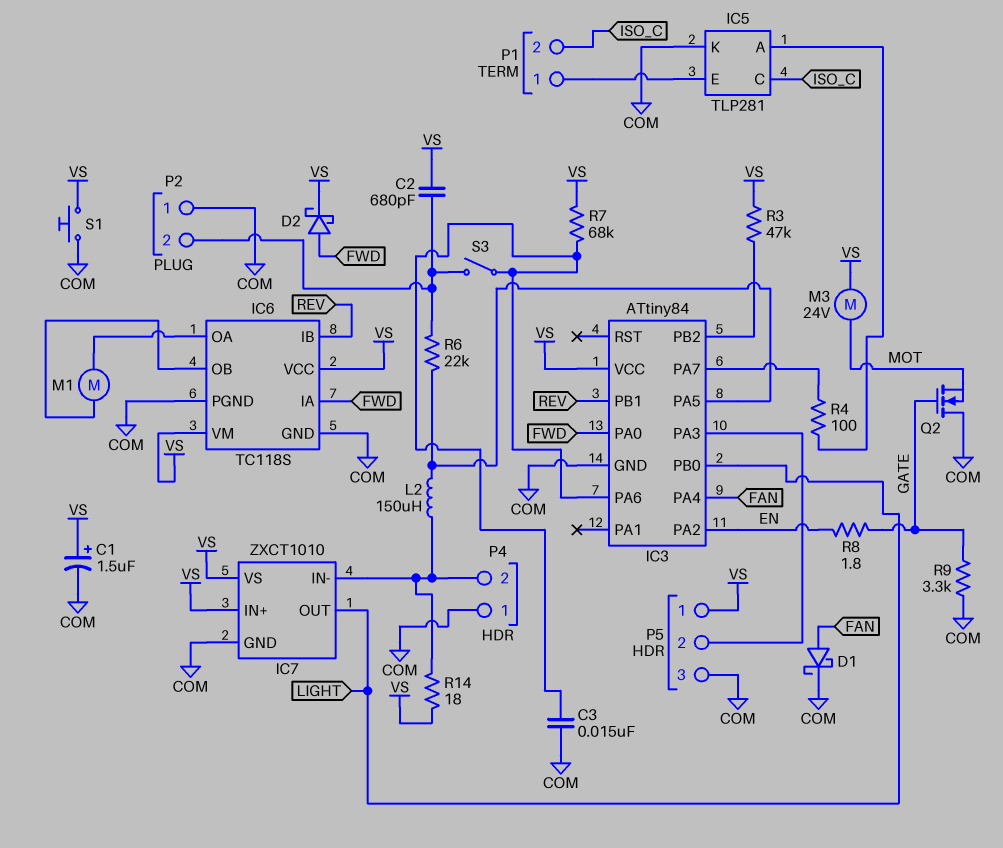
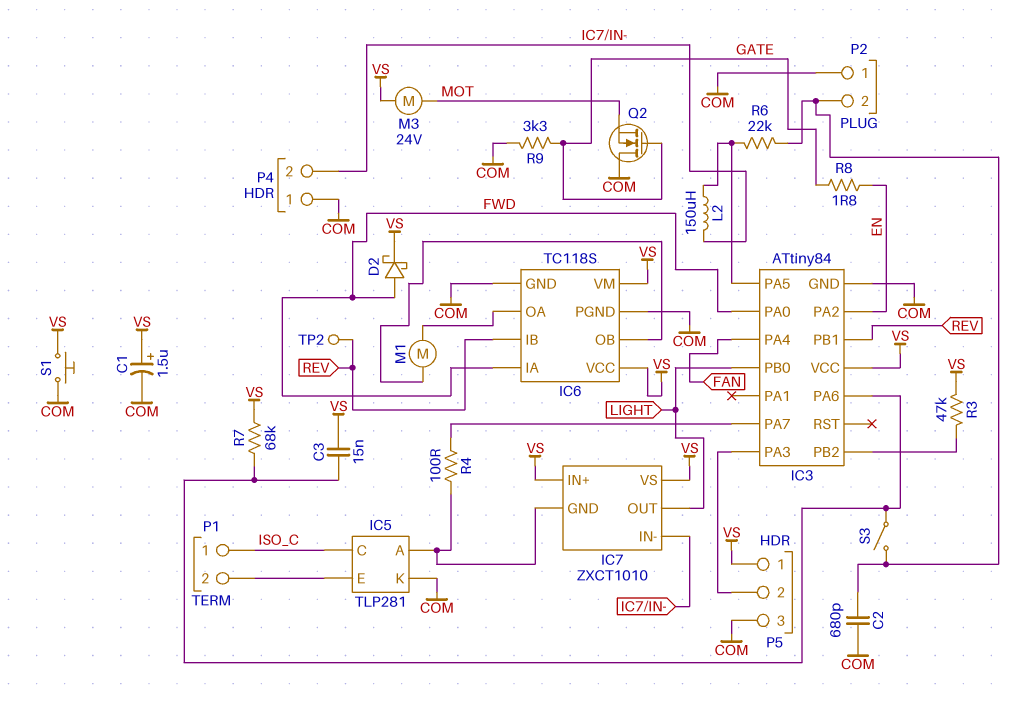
C2: 680pF (P2/2, VS) -> 680pF (COM, P2/2)
C3: 15nF (COM, IC3/PA6) -> 15nF (IC3/PA6, VS)
D1: schottky (A FAN, K COM) -> none
IC7 pin GND: COM -> IC5/A
P1 pin 1: IC5/E -> ISO_C
P1 pin 2: ISO_C -> IC5/E
R14: 18 (IC7/IN-, VS) -> none
TP2: none -> test point (REV)

